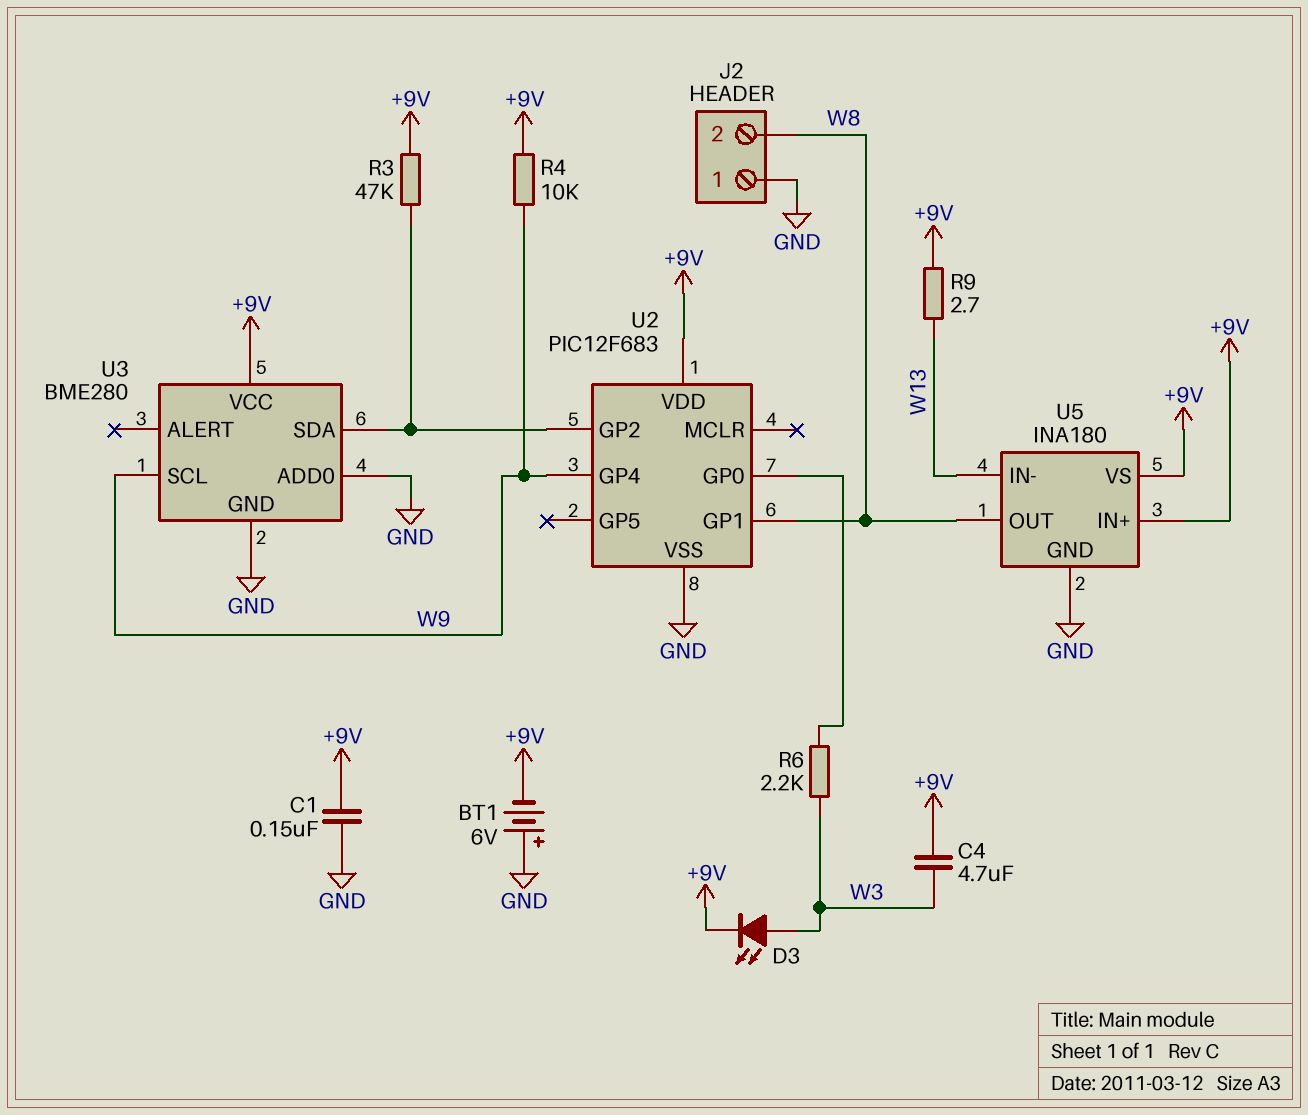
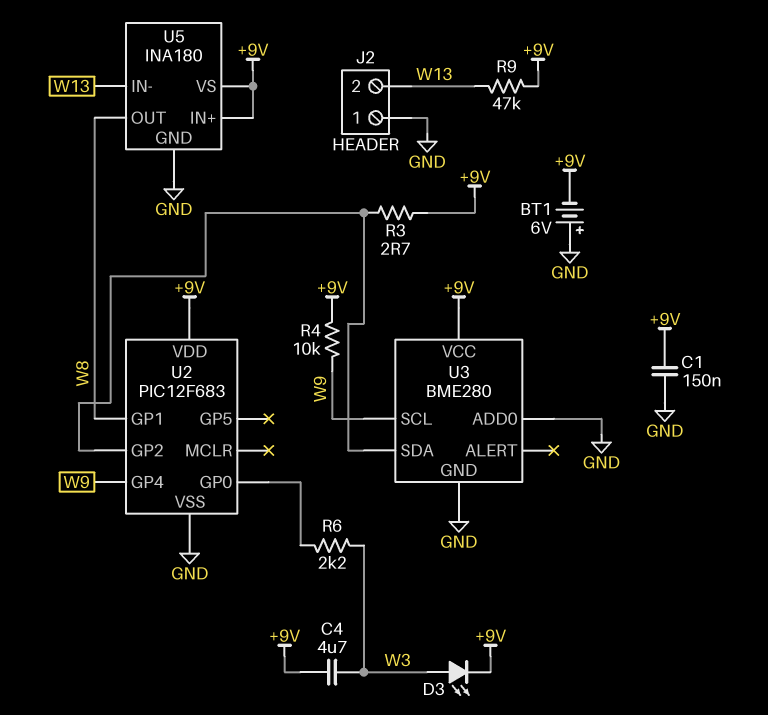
J2 pin 2: W8 -> W13
R3: 47k (+9V, U2/GP2) -> 2.7 (+9V, U2/GP2)
R9: 2.7 (+9V, W13) -> 47k (+9V, W13)

